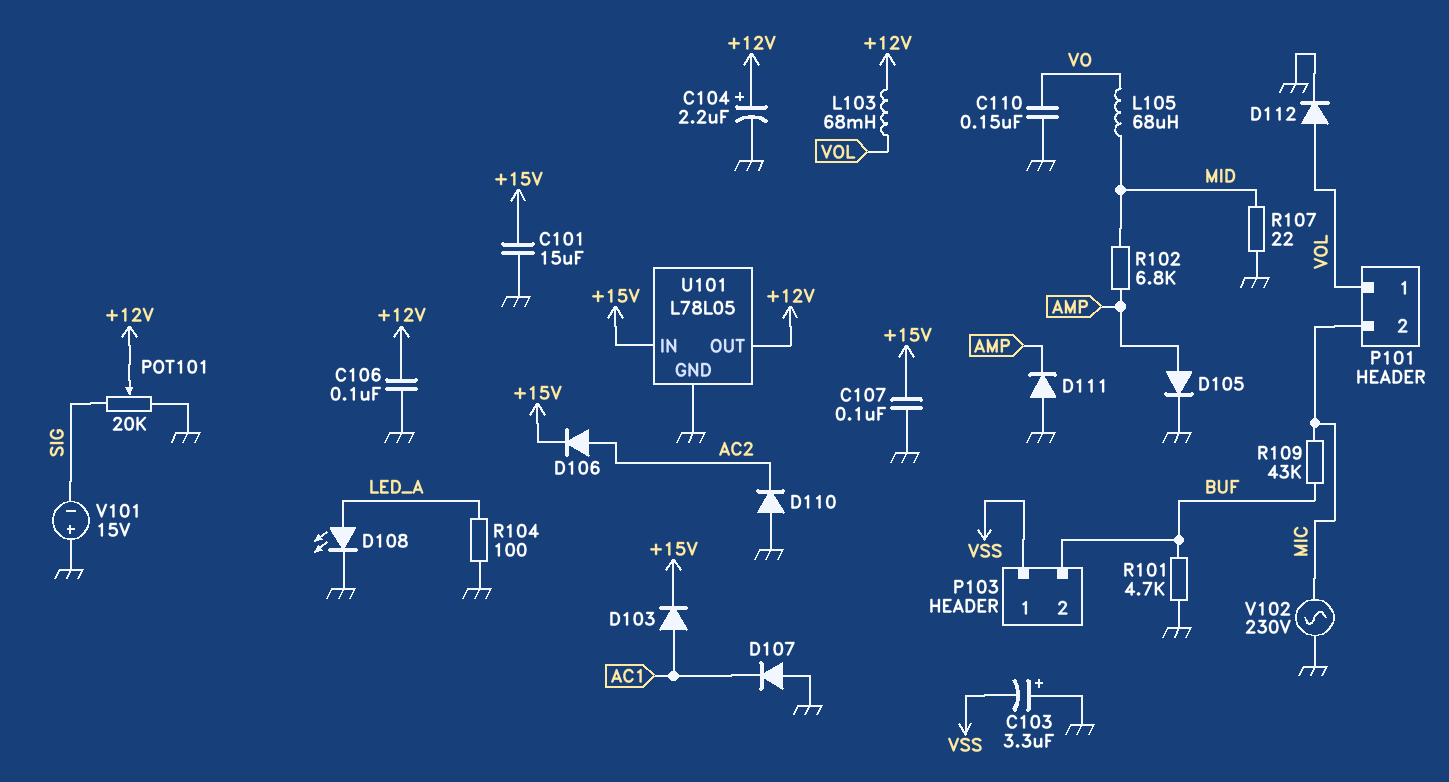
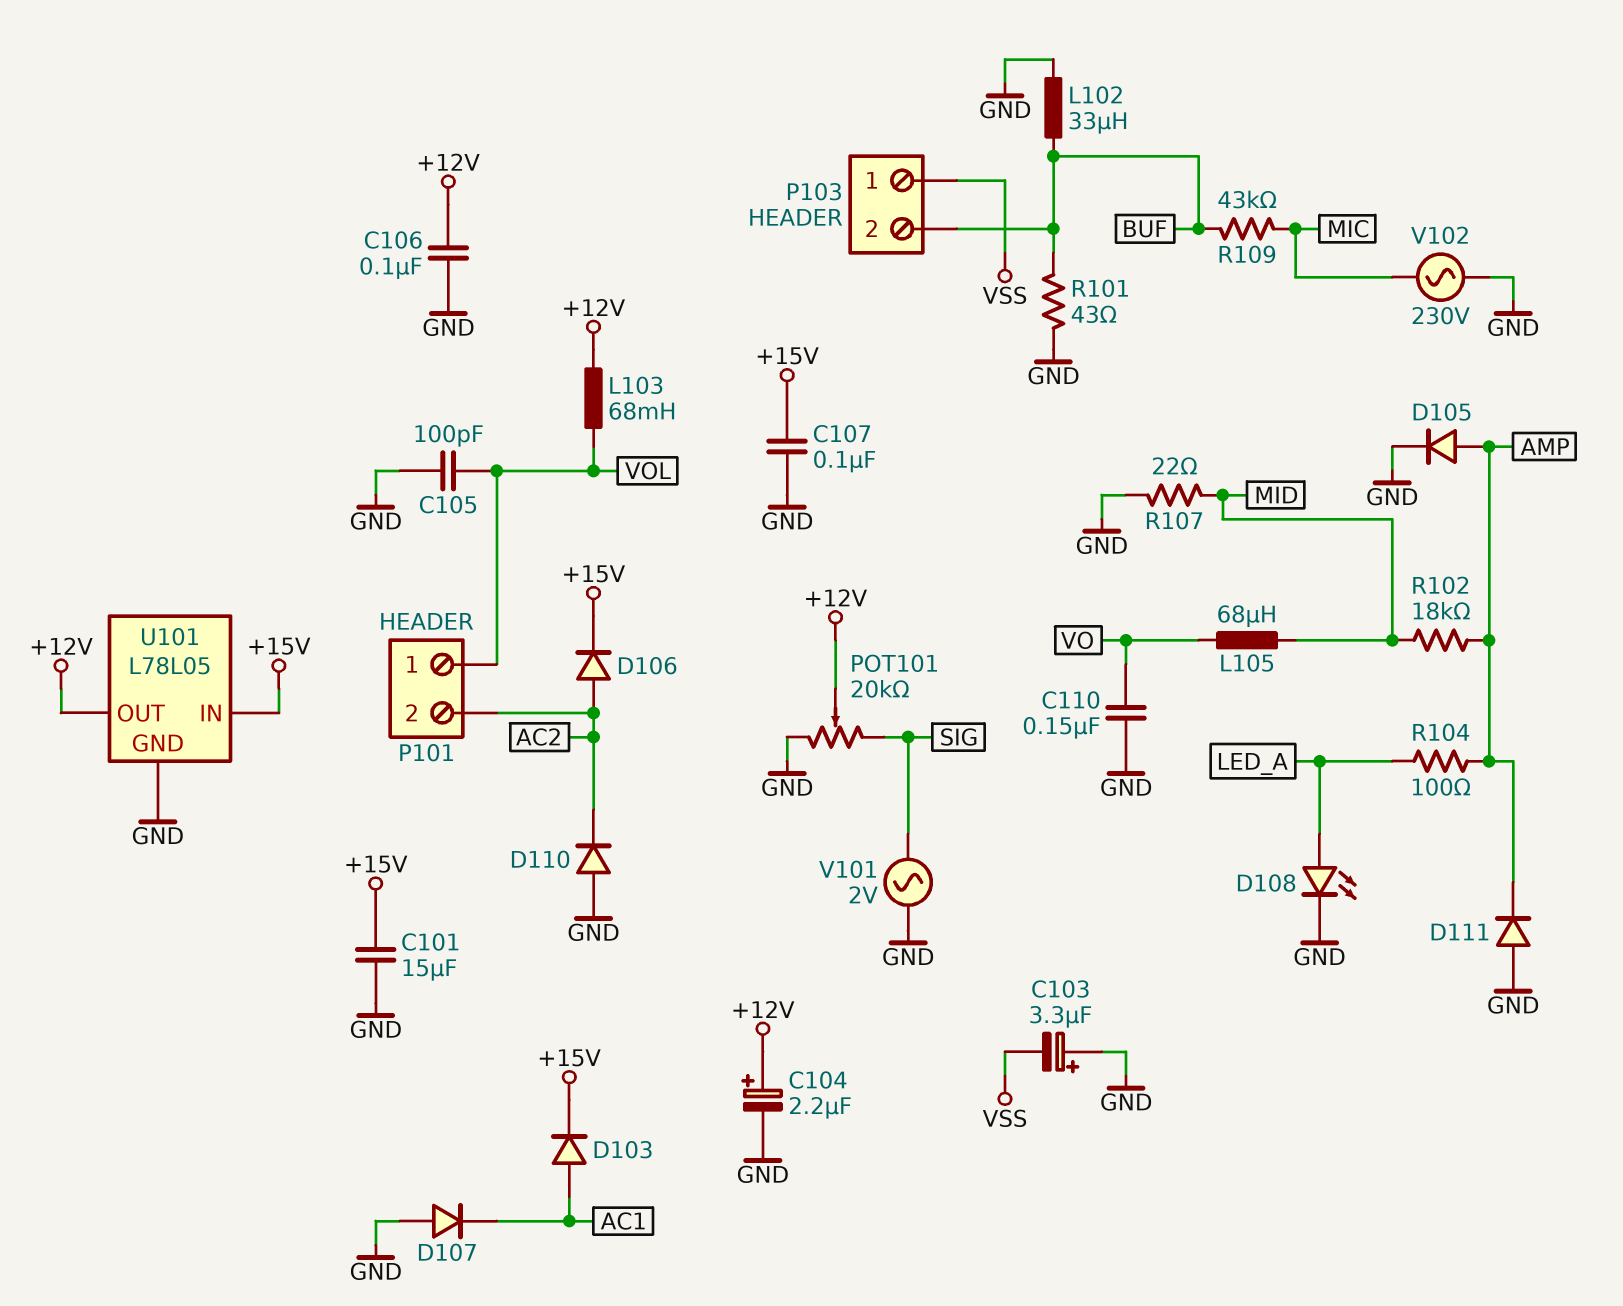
C105: none -> 100pF (GND, VOL)
D112: diode (A VOL, K GND) -> none
L102: none -> 33uH (BUF, GND)
P101 pin 2: MIC -> AC2
R101: 4.7k (BUF, GND) -> 43 (BUF, GND)
R102: 6.8k (AMP, MID) -> 18k (AMP, MID)
R104: 100 (GND, LED_A) -> 100 (AMP, LED_A)
V101: 15V (plus GND, minus SIG) -> AC 2V (GND, SIG)

